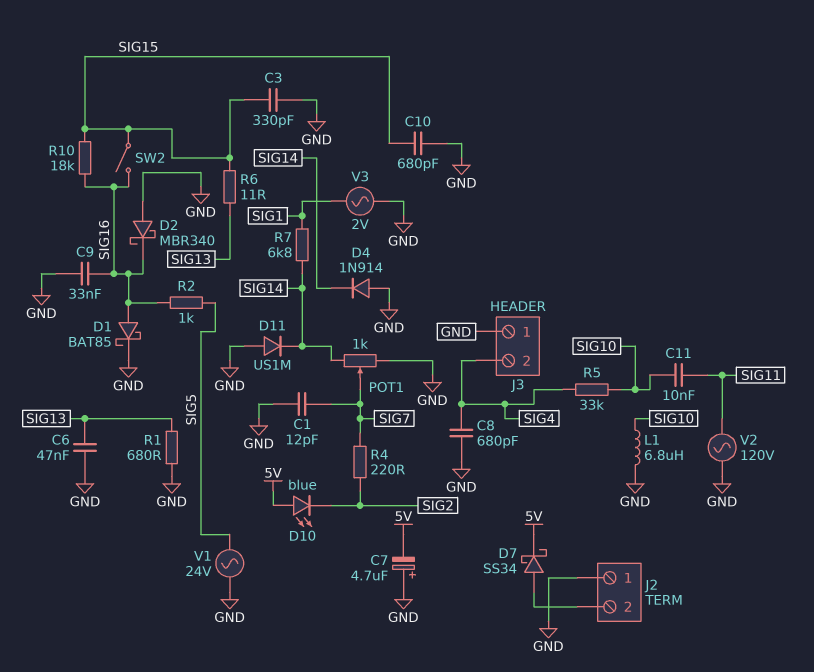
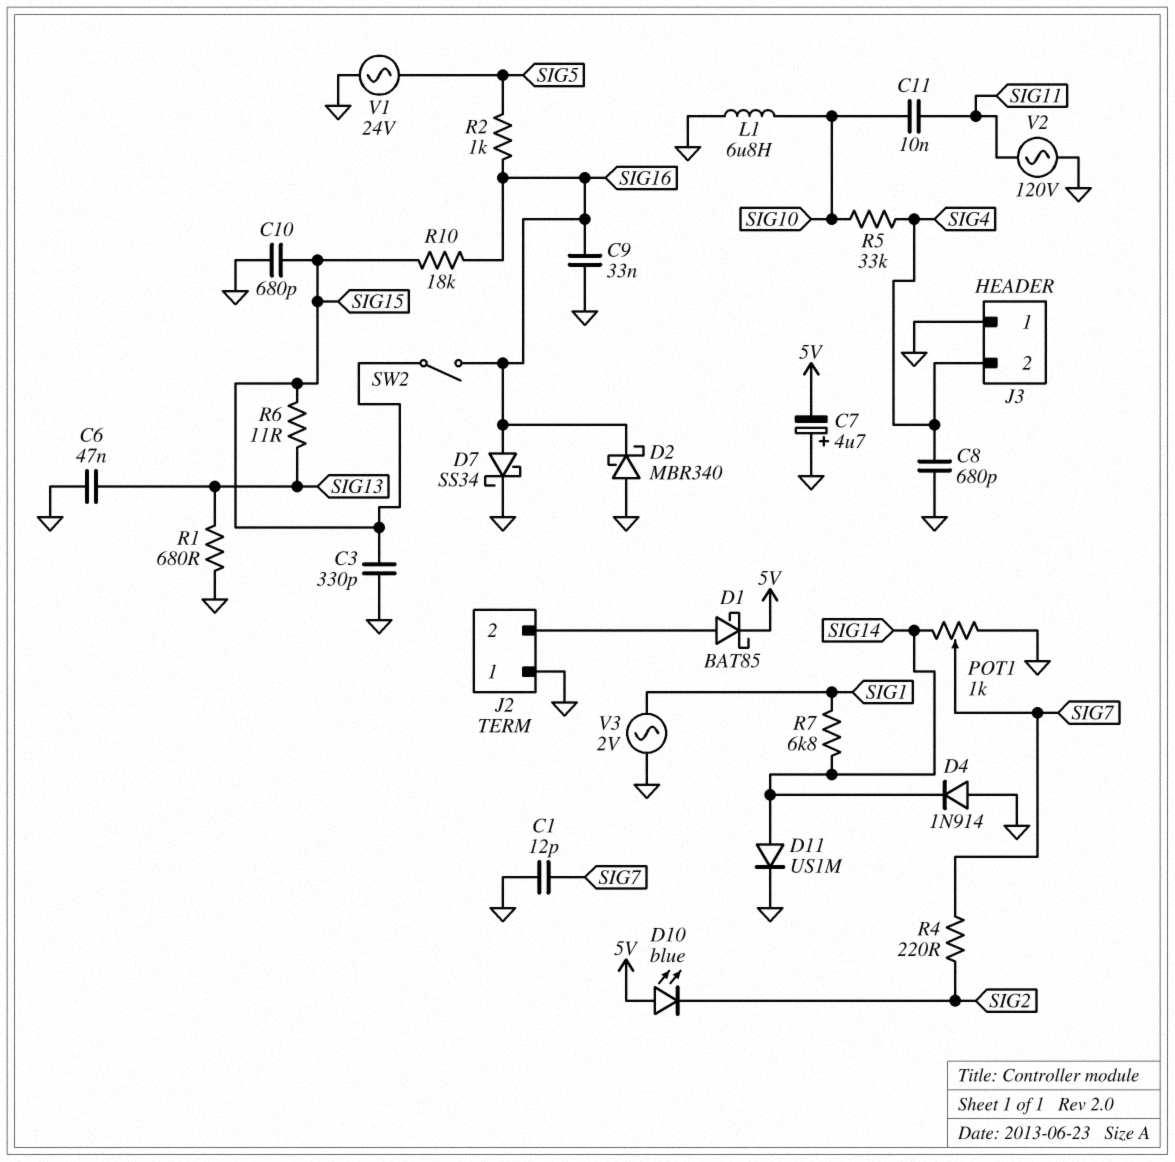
D1: schottky BAT85 (A SIG16, K GND) -> schottky BAT85 (A J2/2, K 5V)
D7: schottky SS34 (A J2/2, K 5V) -> schottky SS34 (A SIG16, K GND)
D11: diode US1M (A GND, K SIG14) -> diode US1M (A SIG14, K GND)

